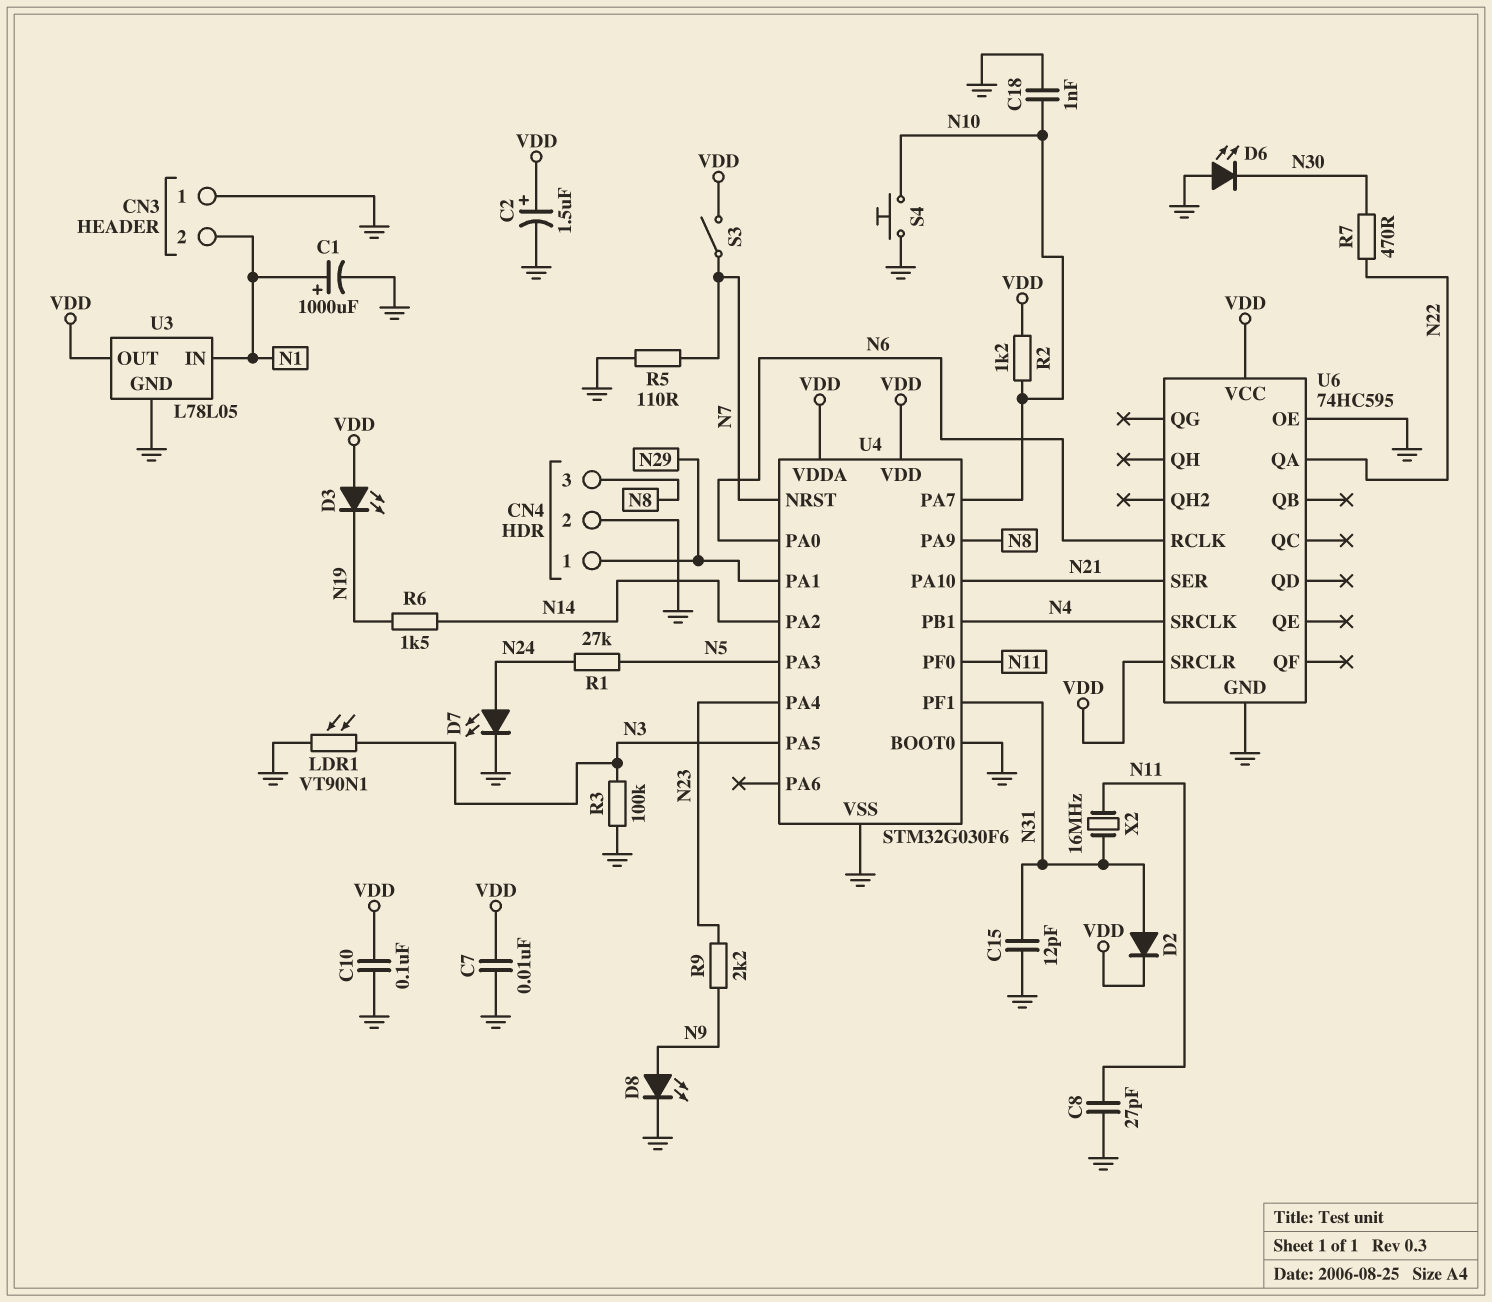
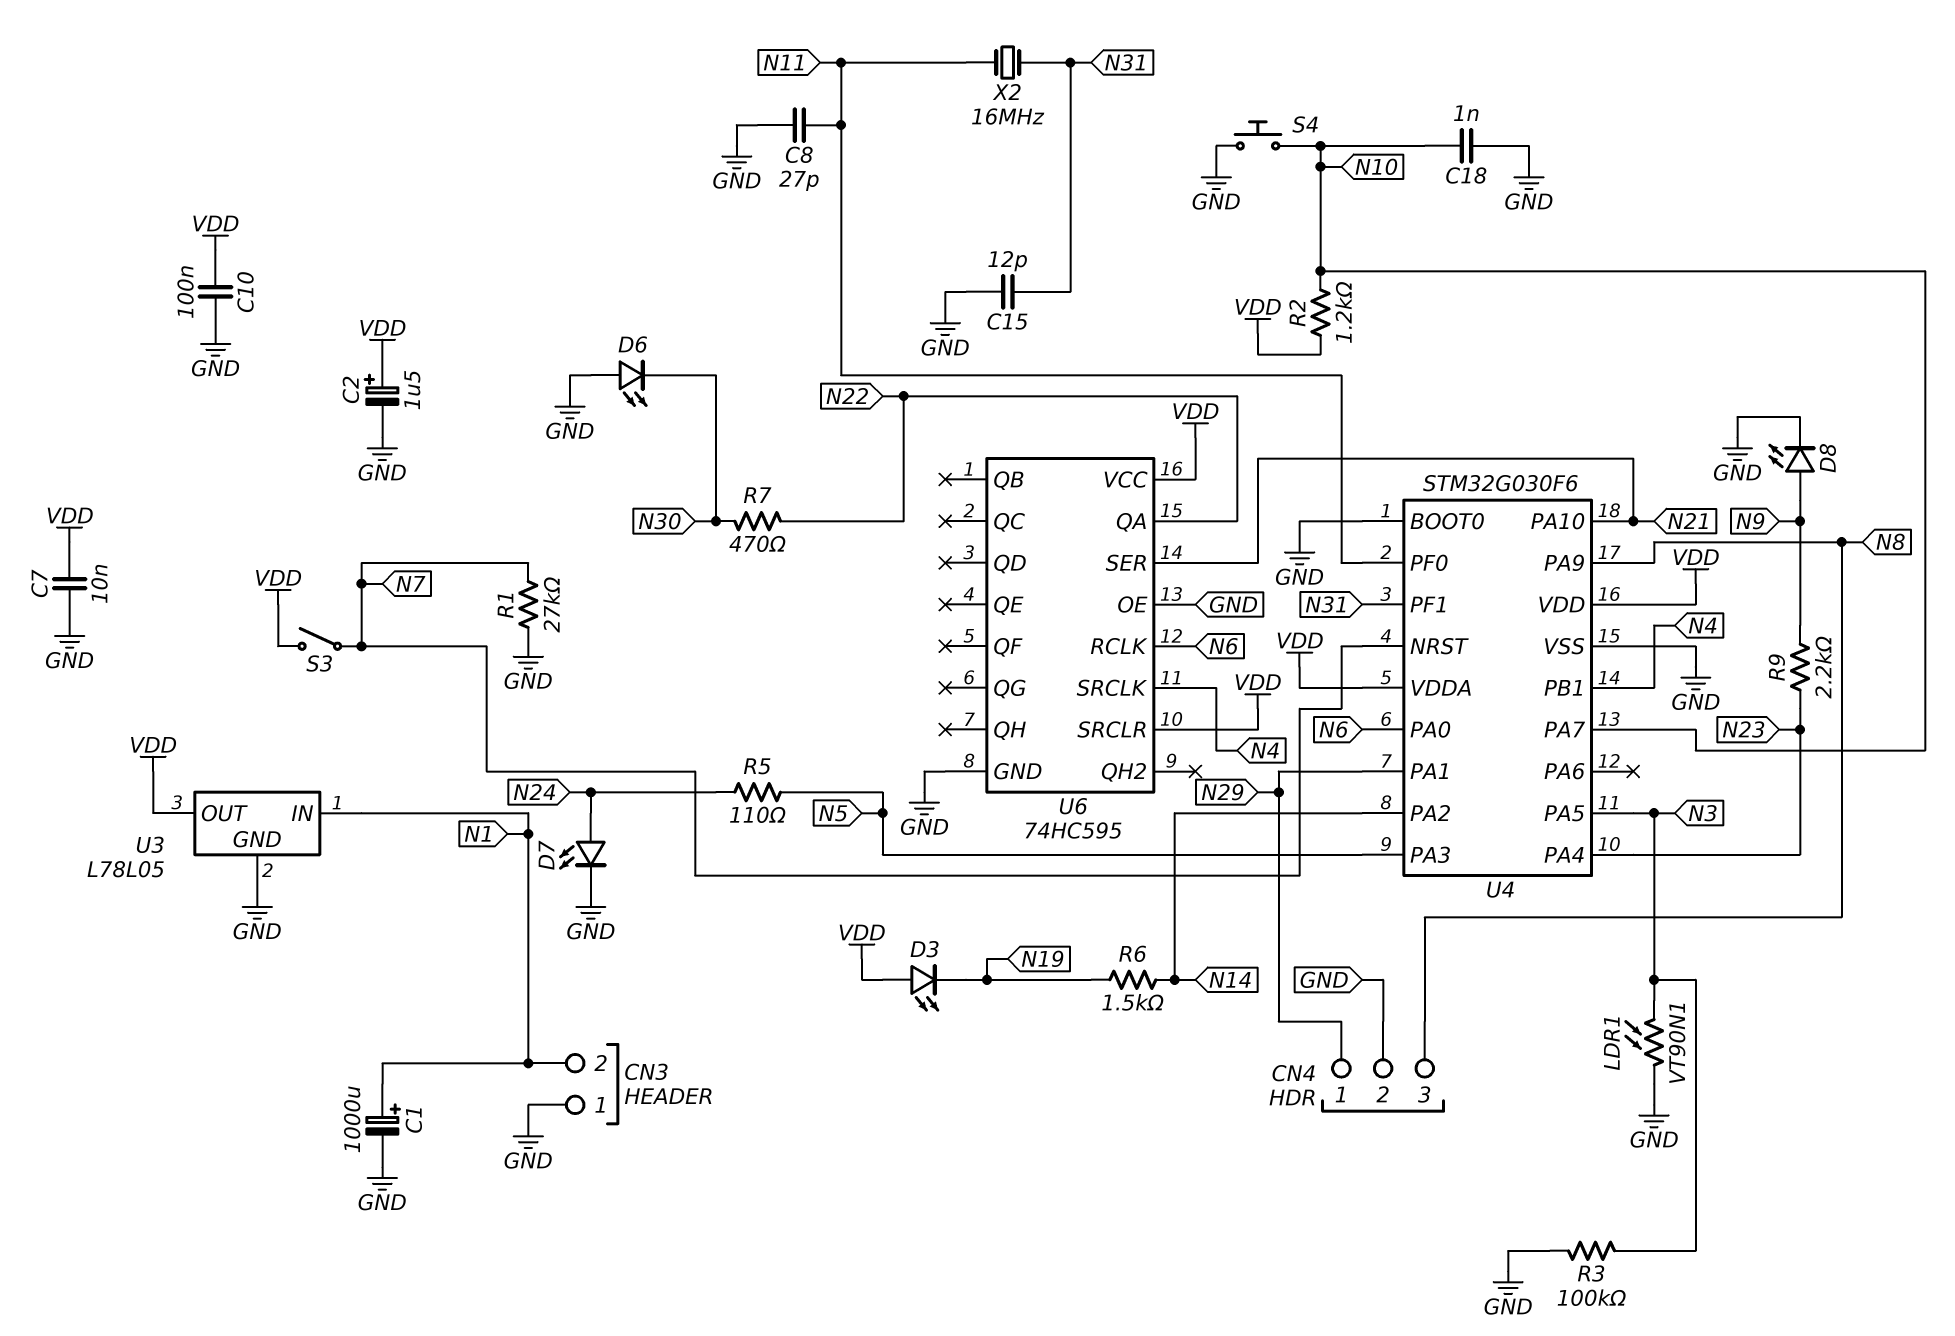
D2: diode (A N31, K VDD) -> none
R1: 27k (N5, N24) -> 27k (GND, N7)
R5: 110 (GND, N7) -> 110 (N5, N24)

